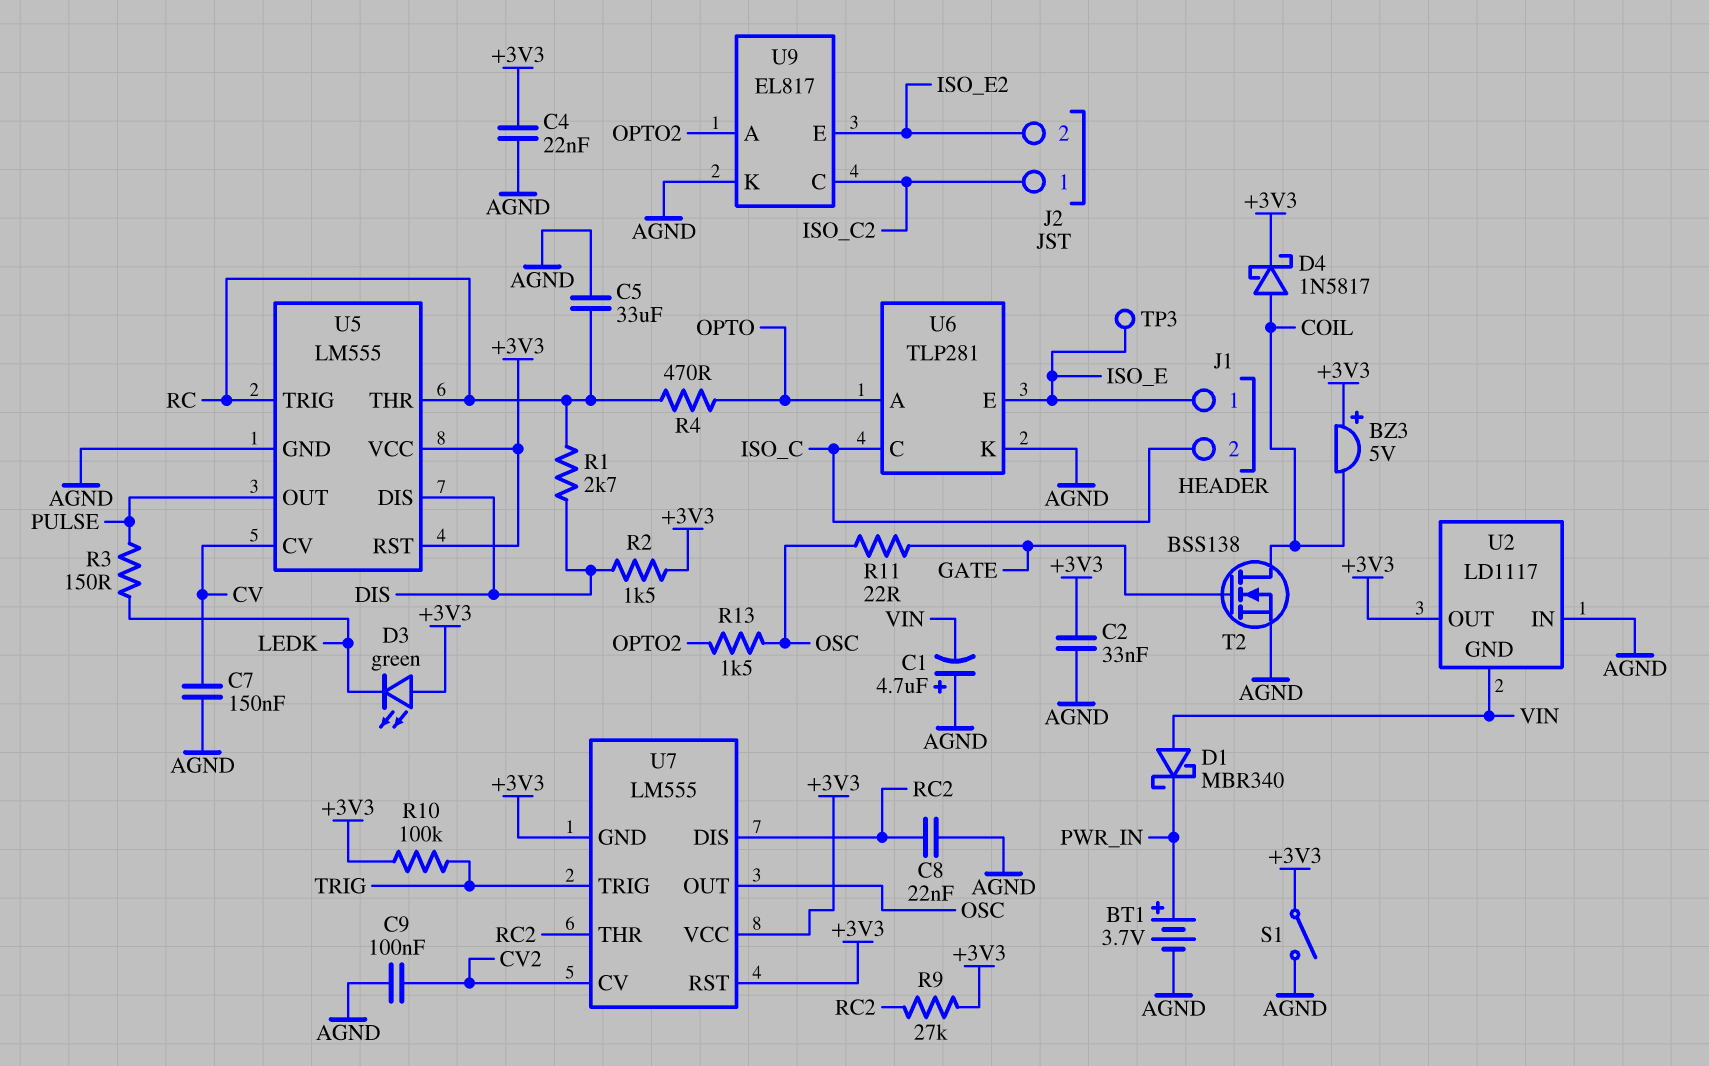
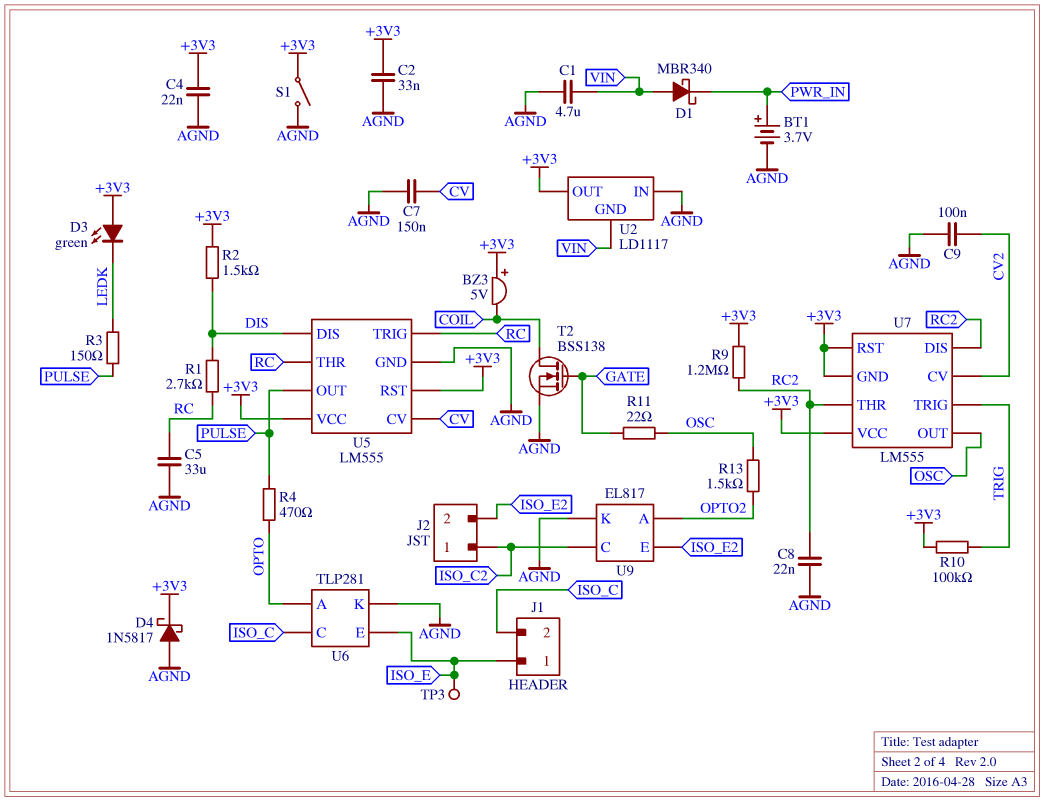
C1: 4.7uF (plus AGND, minus VIN) -> 4.7uF (AGND, VIN)
D4: schottky 1N5817 (A COIL, K +3V3) -> schottky 1N5817 (A AGND, K +3V3)
R4: 470 (OPTO, RC) -> 470 (OPTO, PULSE)
R9: 27k (+3V3, RC2) -> 1.2M (+3V3, RC2)

